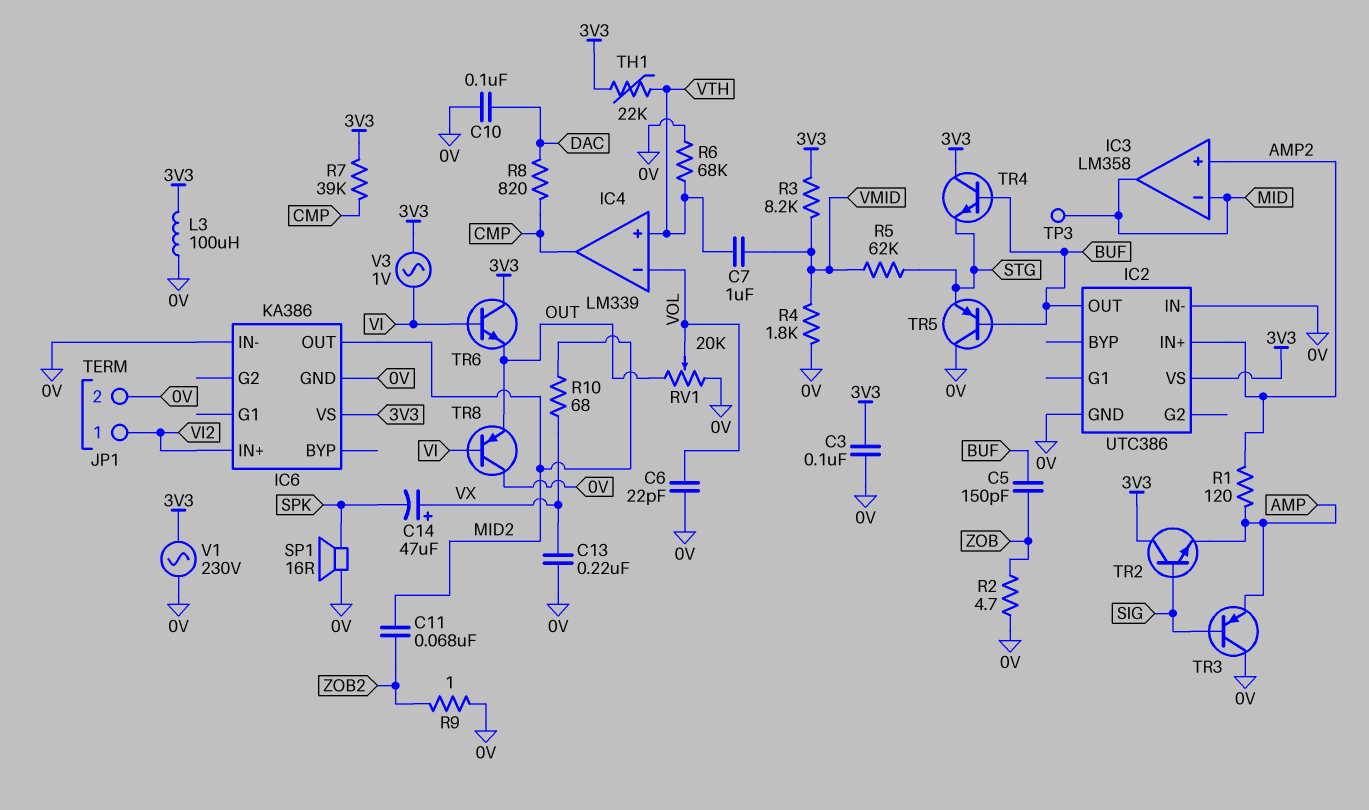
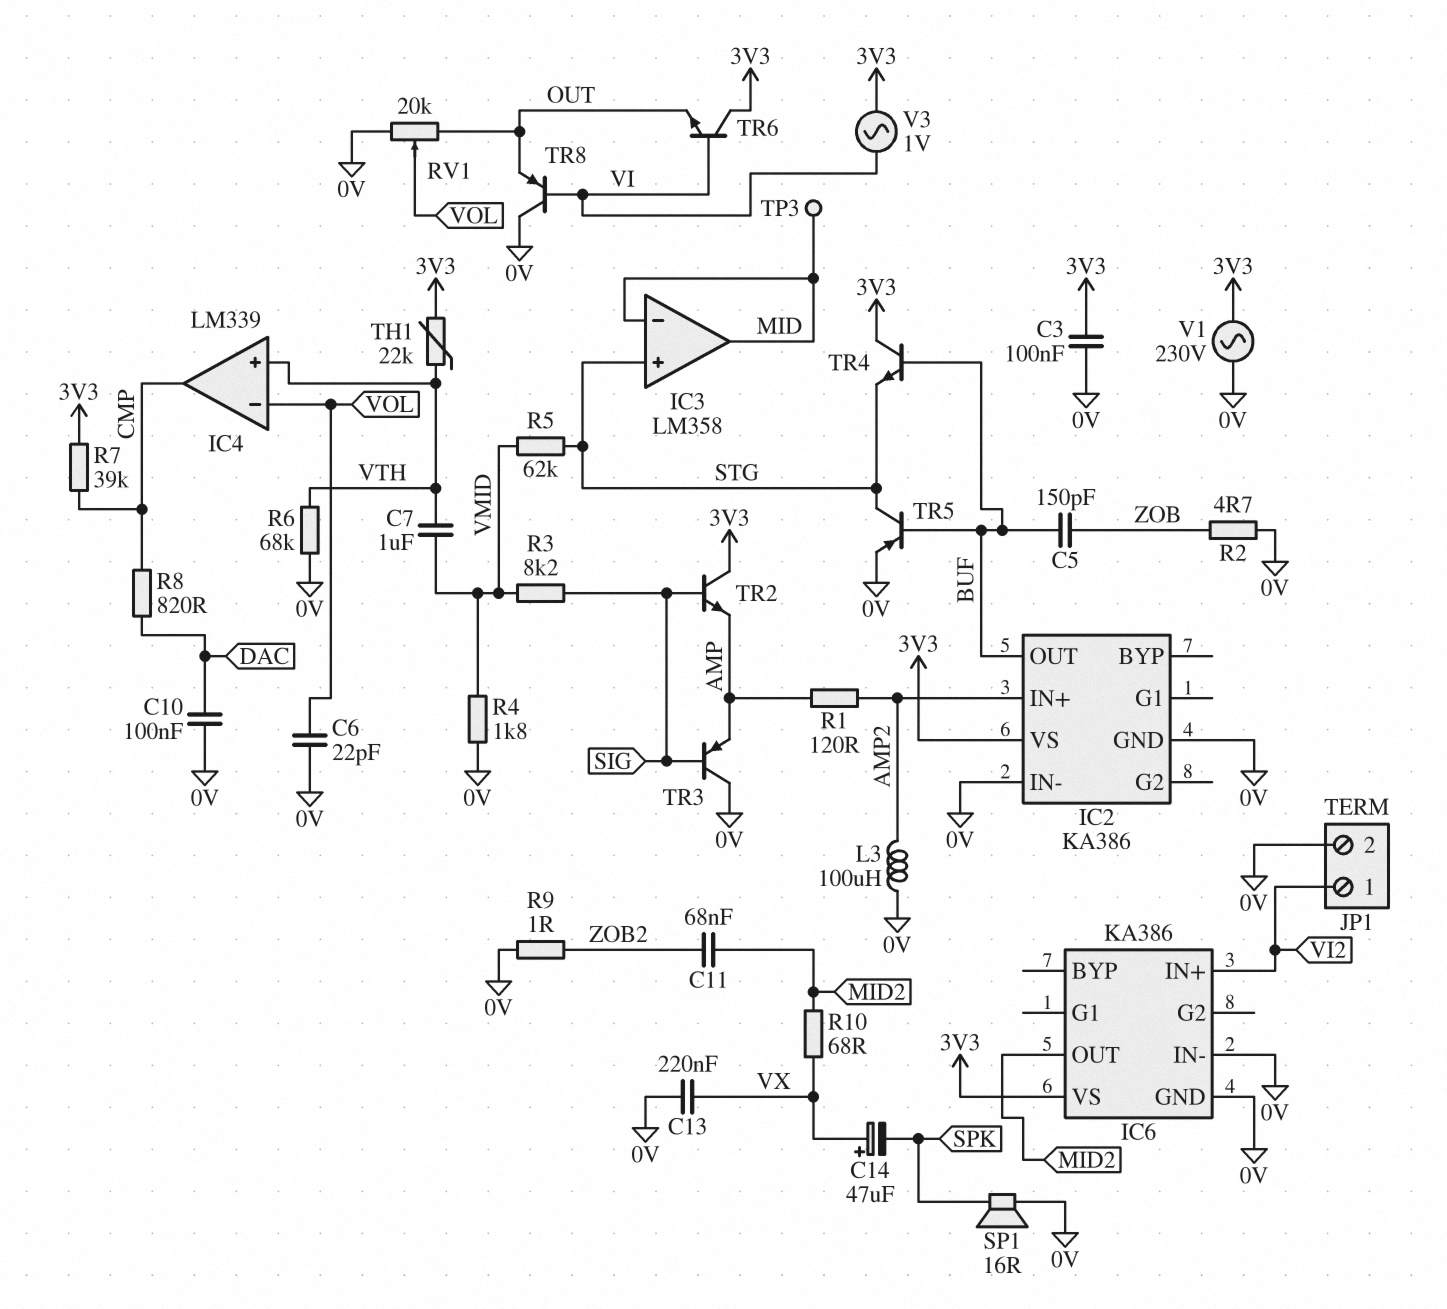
IC2: UTC386 -> KA386
IC3 pin in+: AMP2 -> STG
L3: 100uH (0V, 3V3) -> 100uH (0V, AMP2)
R3: 8.2k (3V3, VMID) -> 8.2k (SIG, VMID)
TR5: PNP (B BUF, C 0V, E STG) -> PNP (B BUF, C STG, E 0V)

